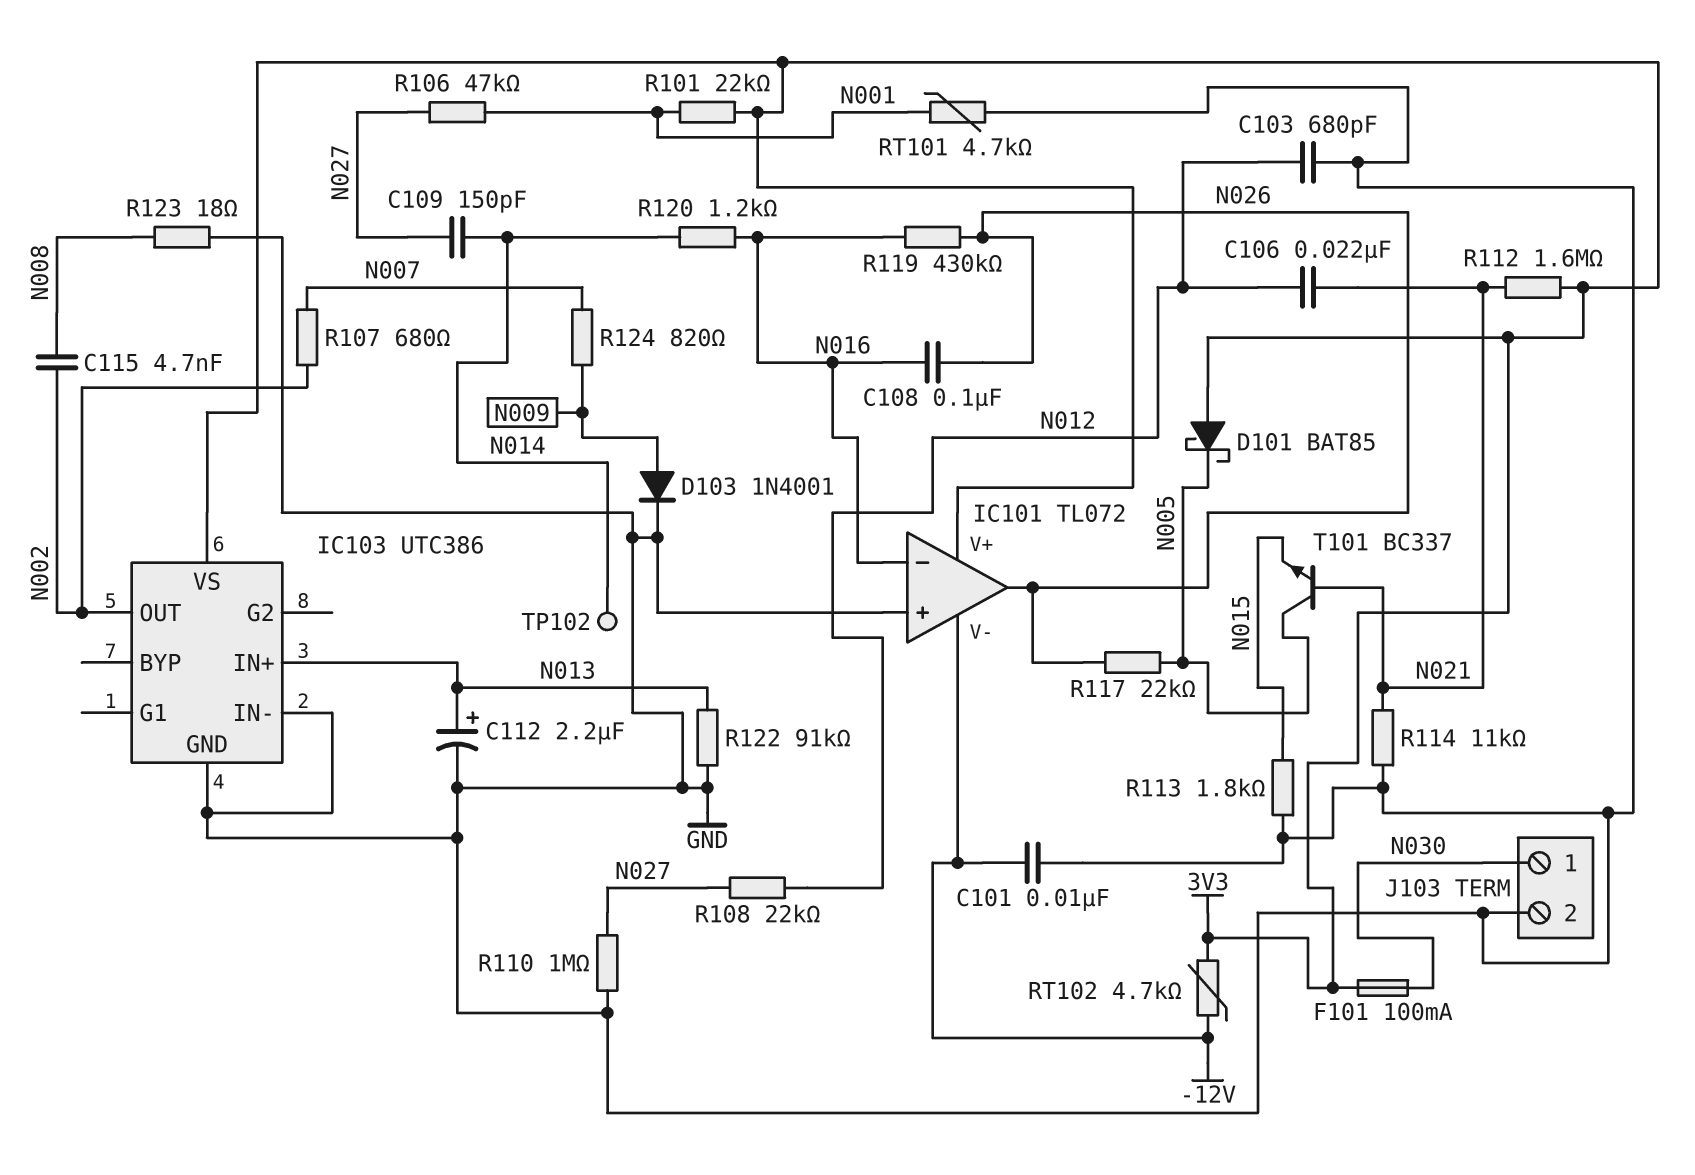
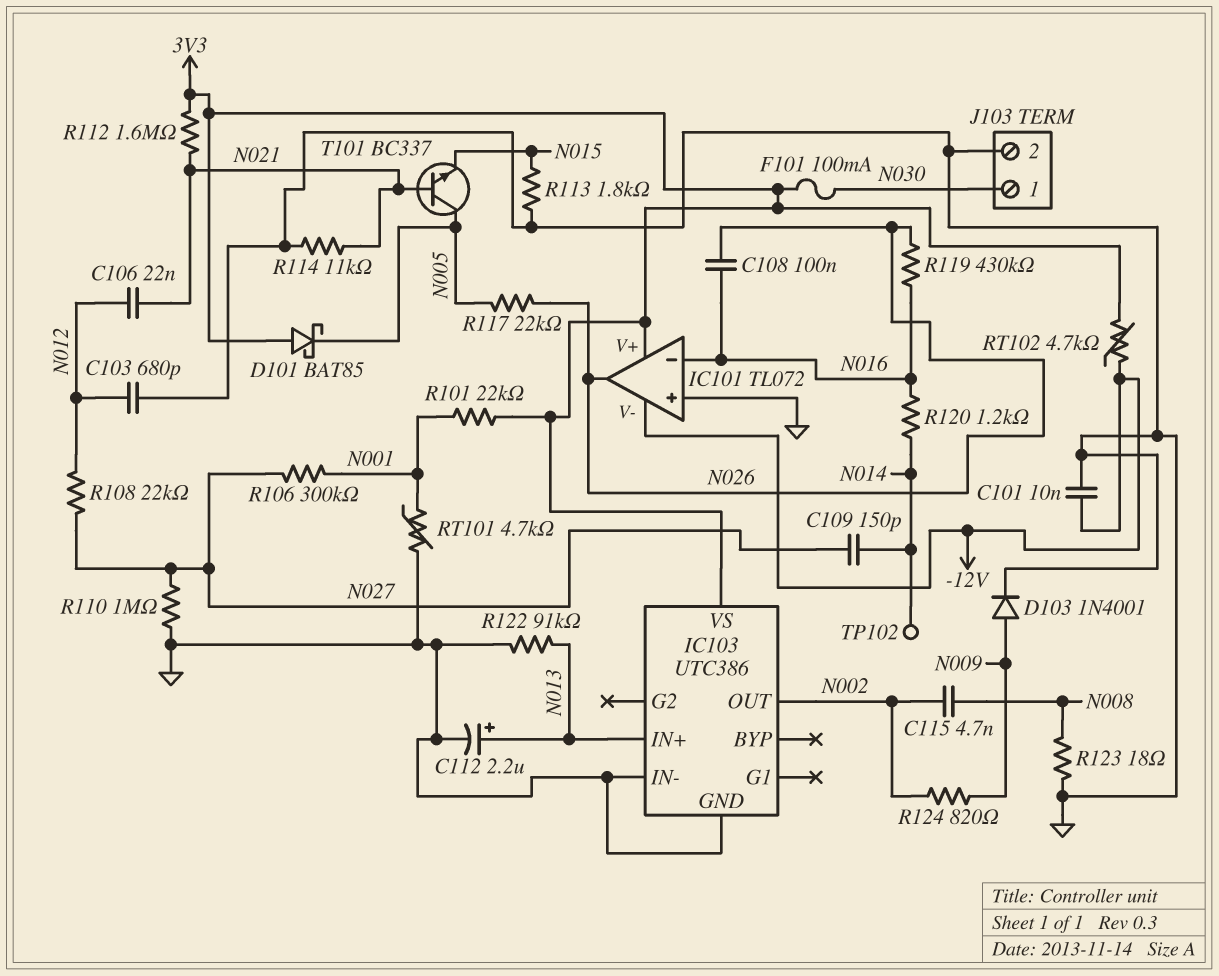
R106: 47k (N001, N027) -> 300k (N001, N027)
R107: 680 (N002, N007) -> none
R124: 820 (N007, N009) -> 820 (N002, N009)

